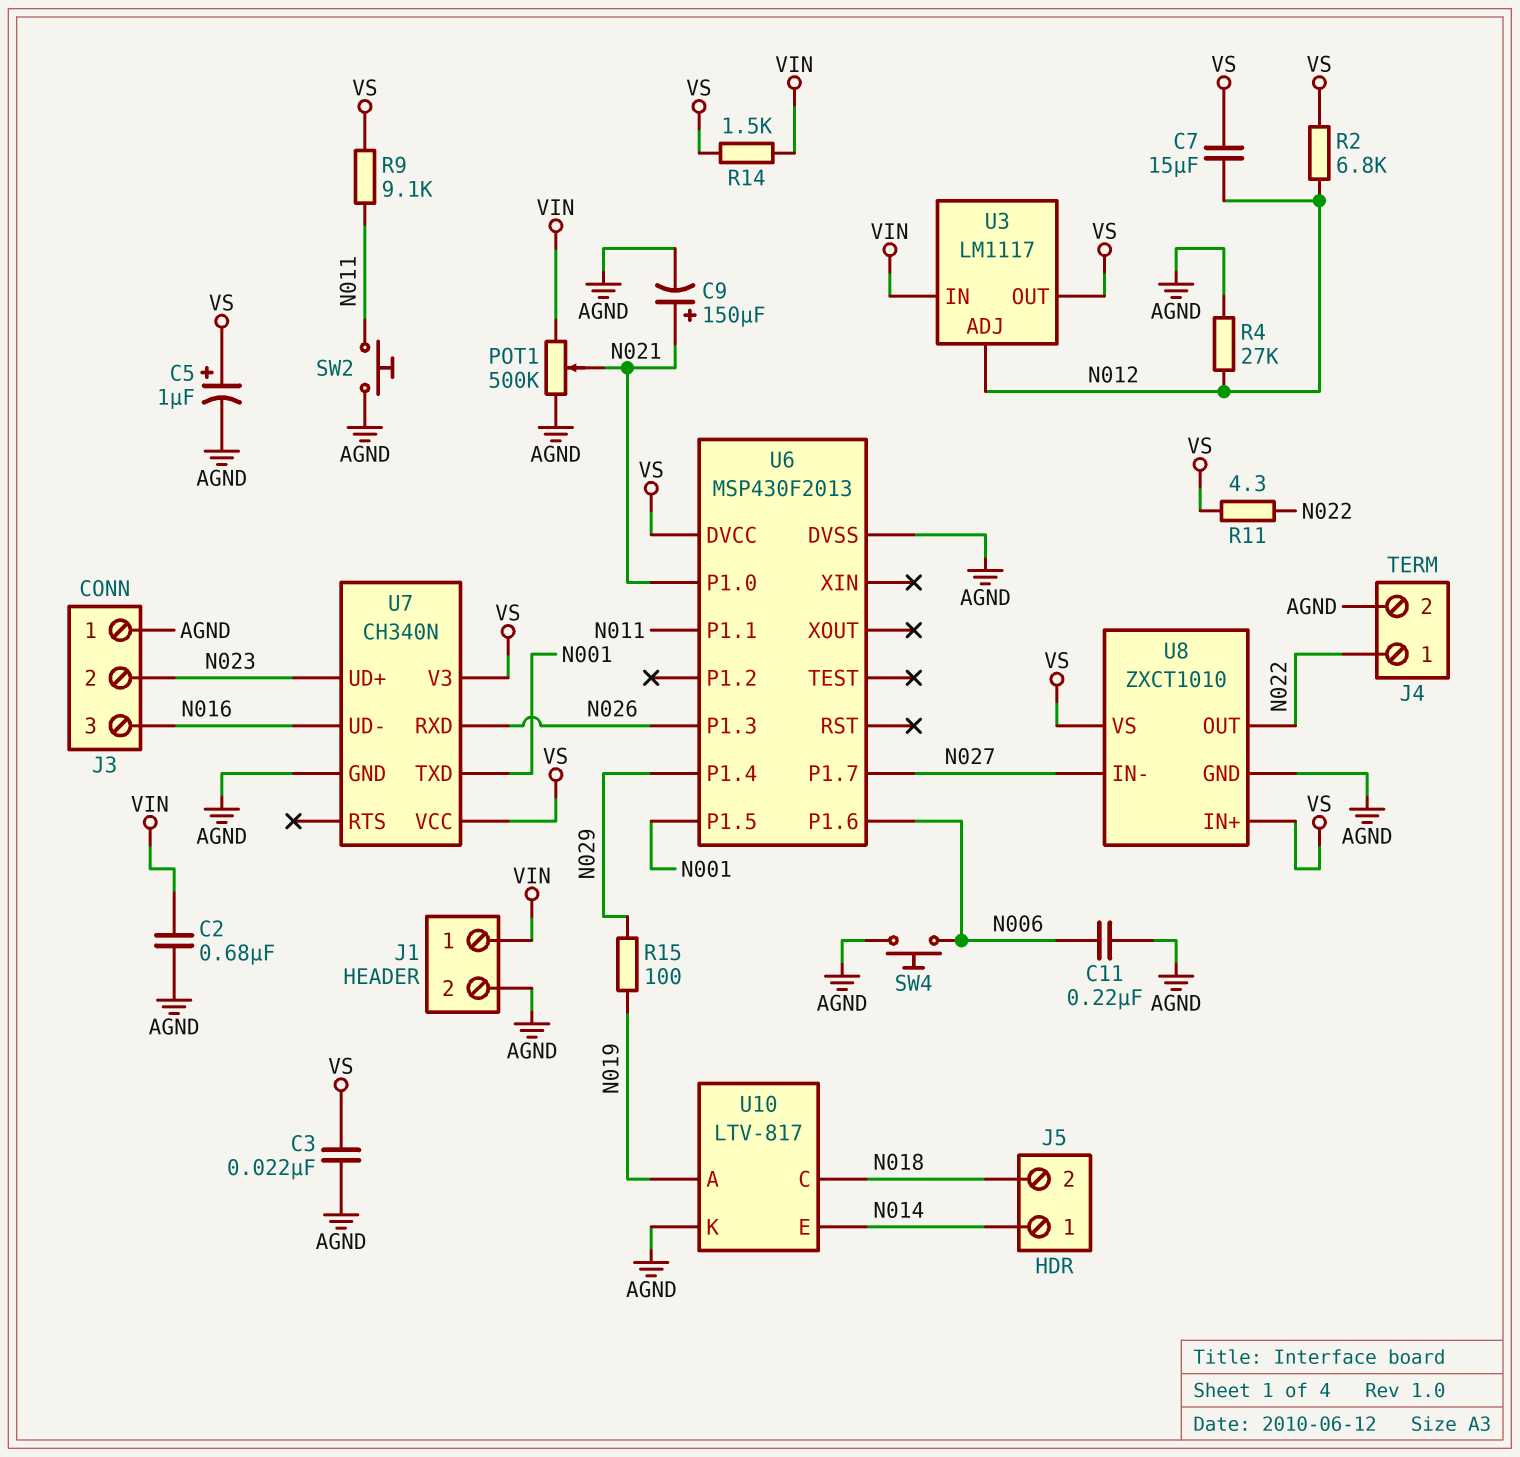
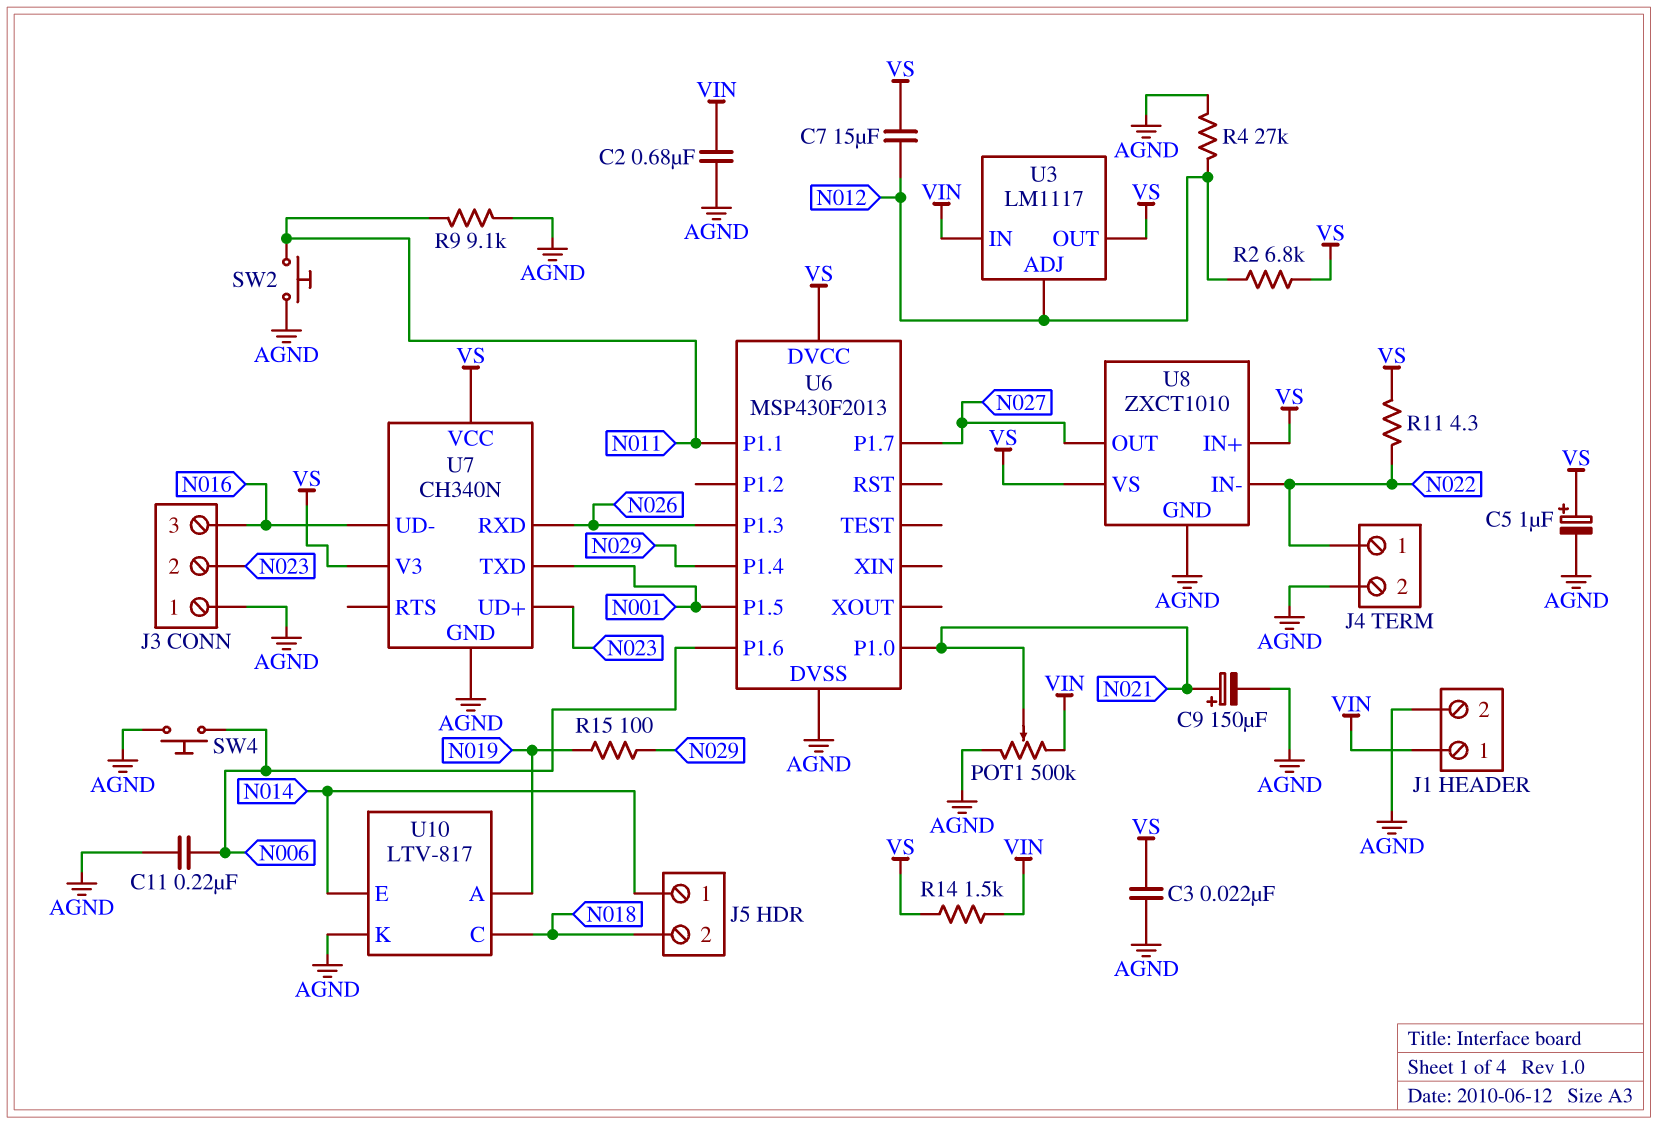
R9: 9.1k (N011, VS) -> 9.1k (AGND, N011)
U8 pin IN-: N027 -> N022
U8 pin OUT: N022 -> N027

